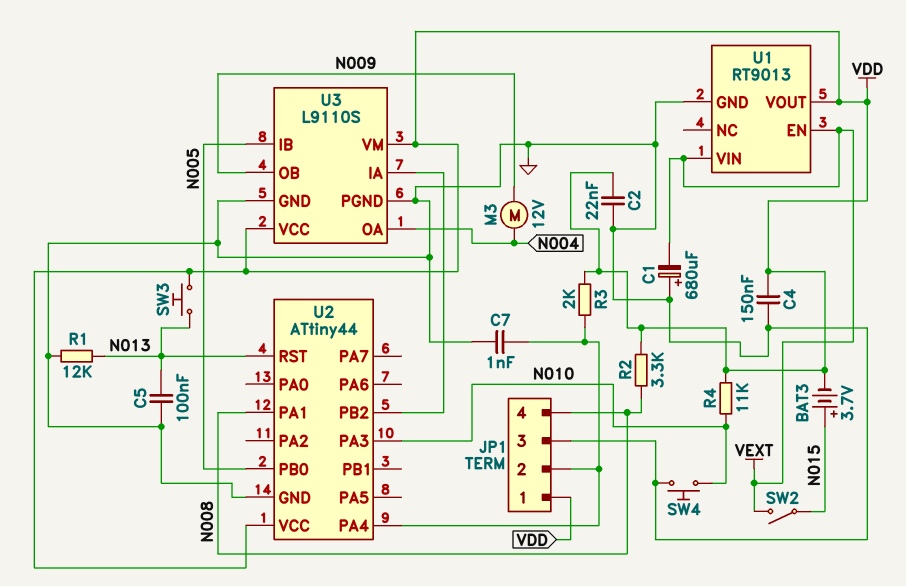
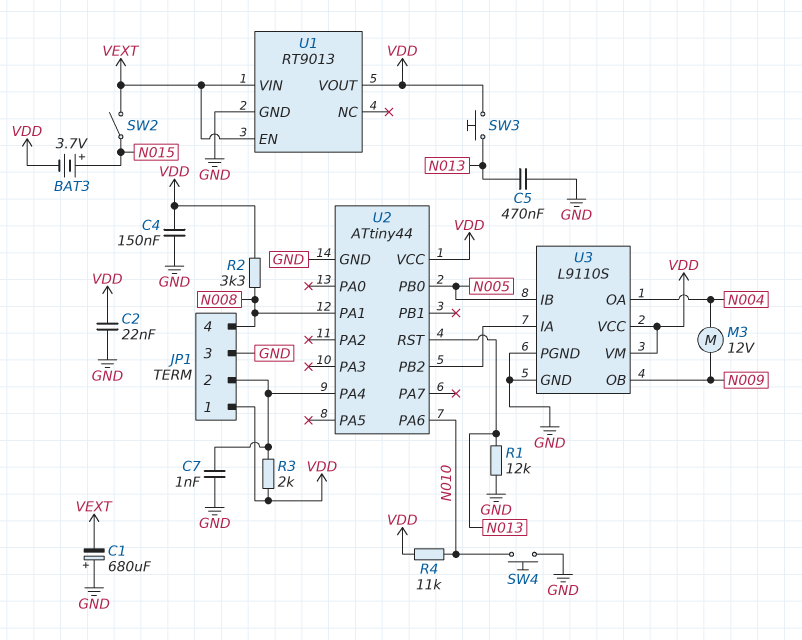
C5: 100nF (GND, N013) -> 470nF (GND, N013)
U2 pin PA3: N010 -> none
U2 pin PA6: none -> N010

